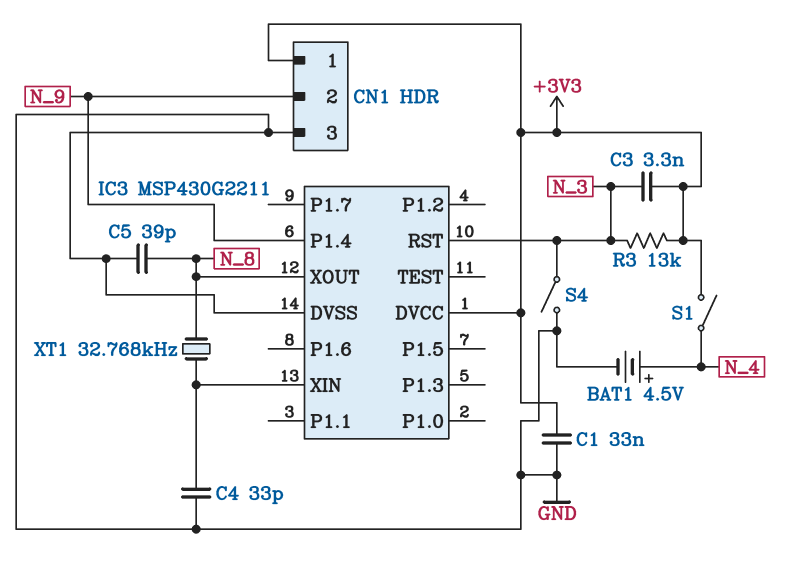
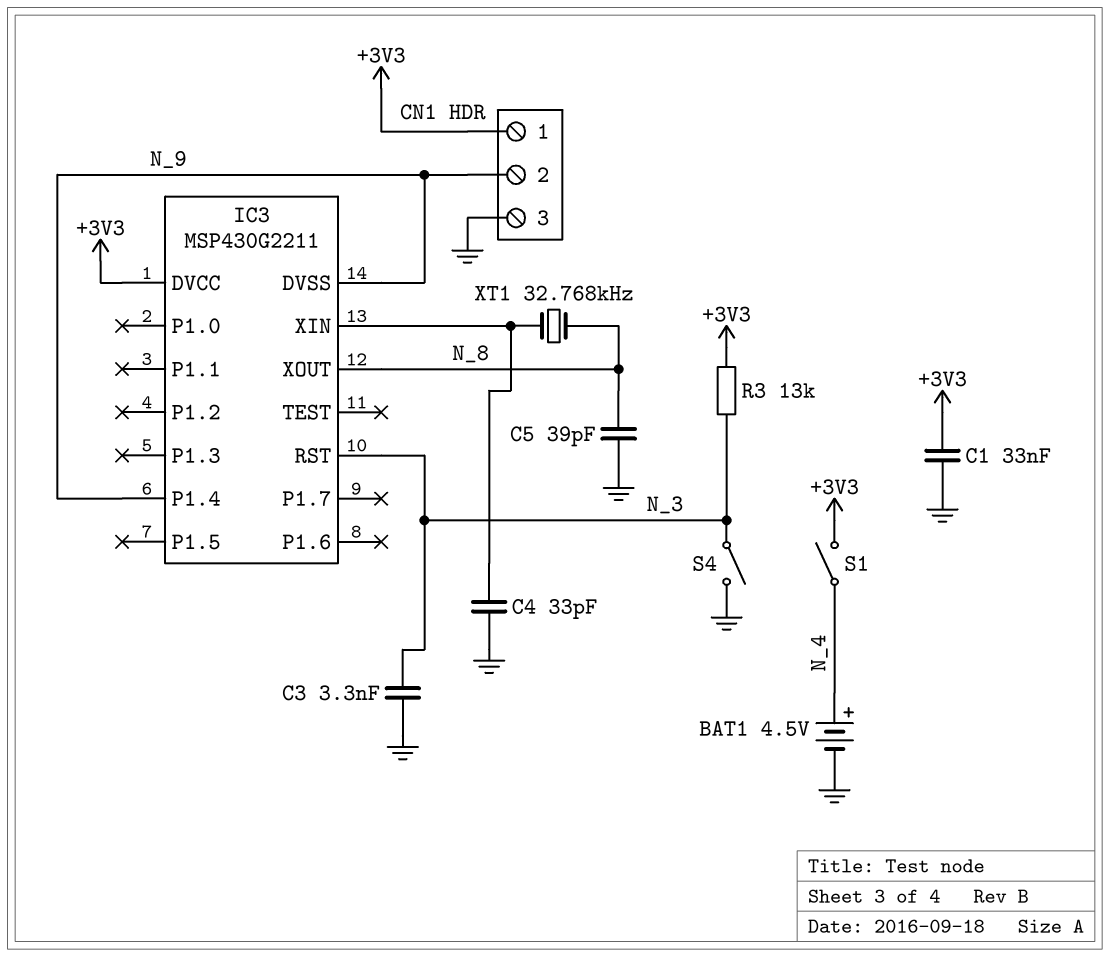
C3: 3.3nF (+3V3, N_3) -> 3.3nF (GND, N_3)
IC3 pin DVSS: GND -> N_9

